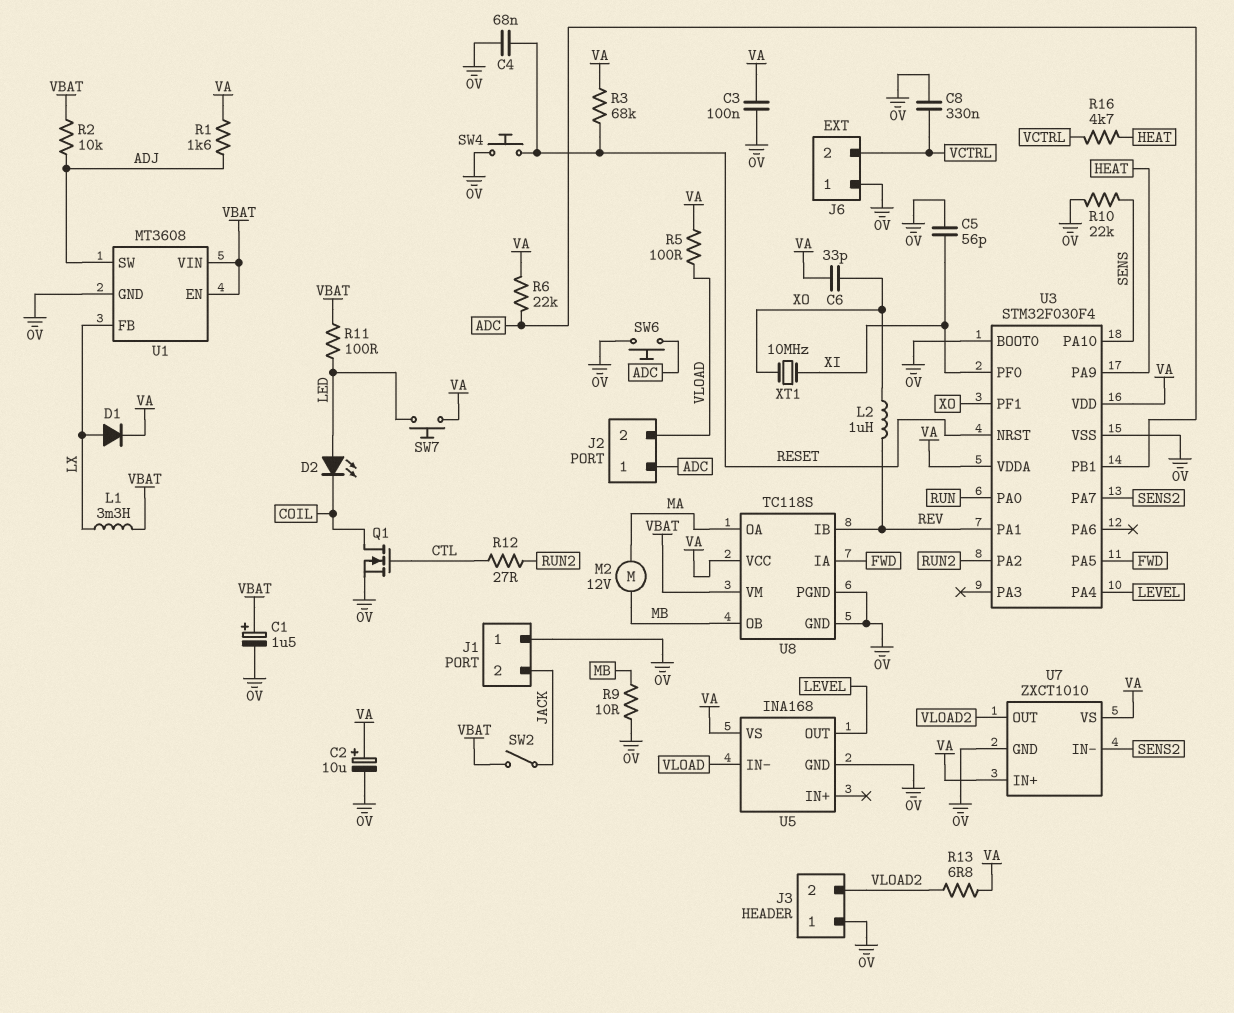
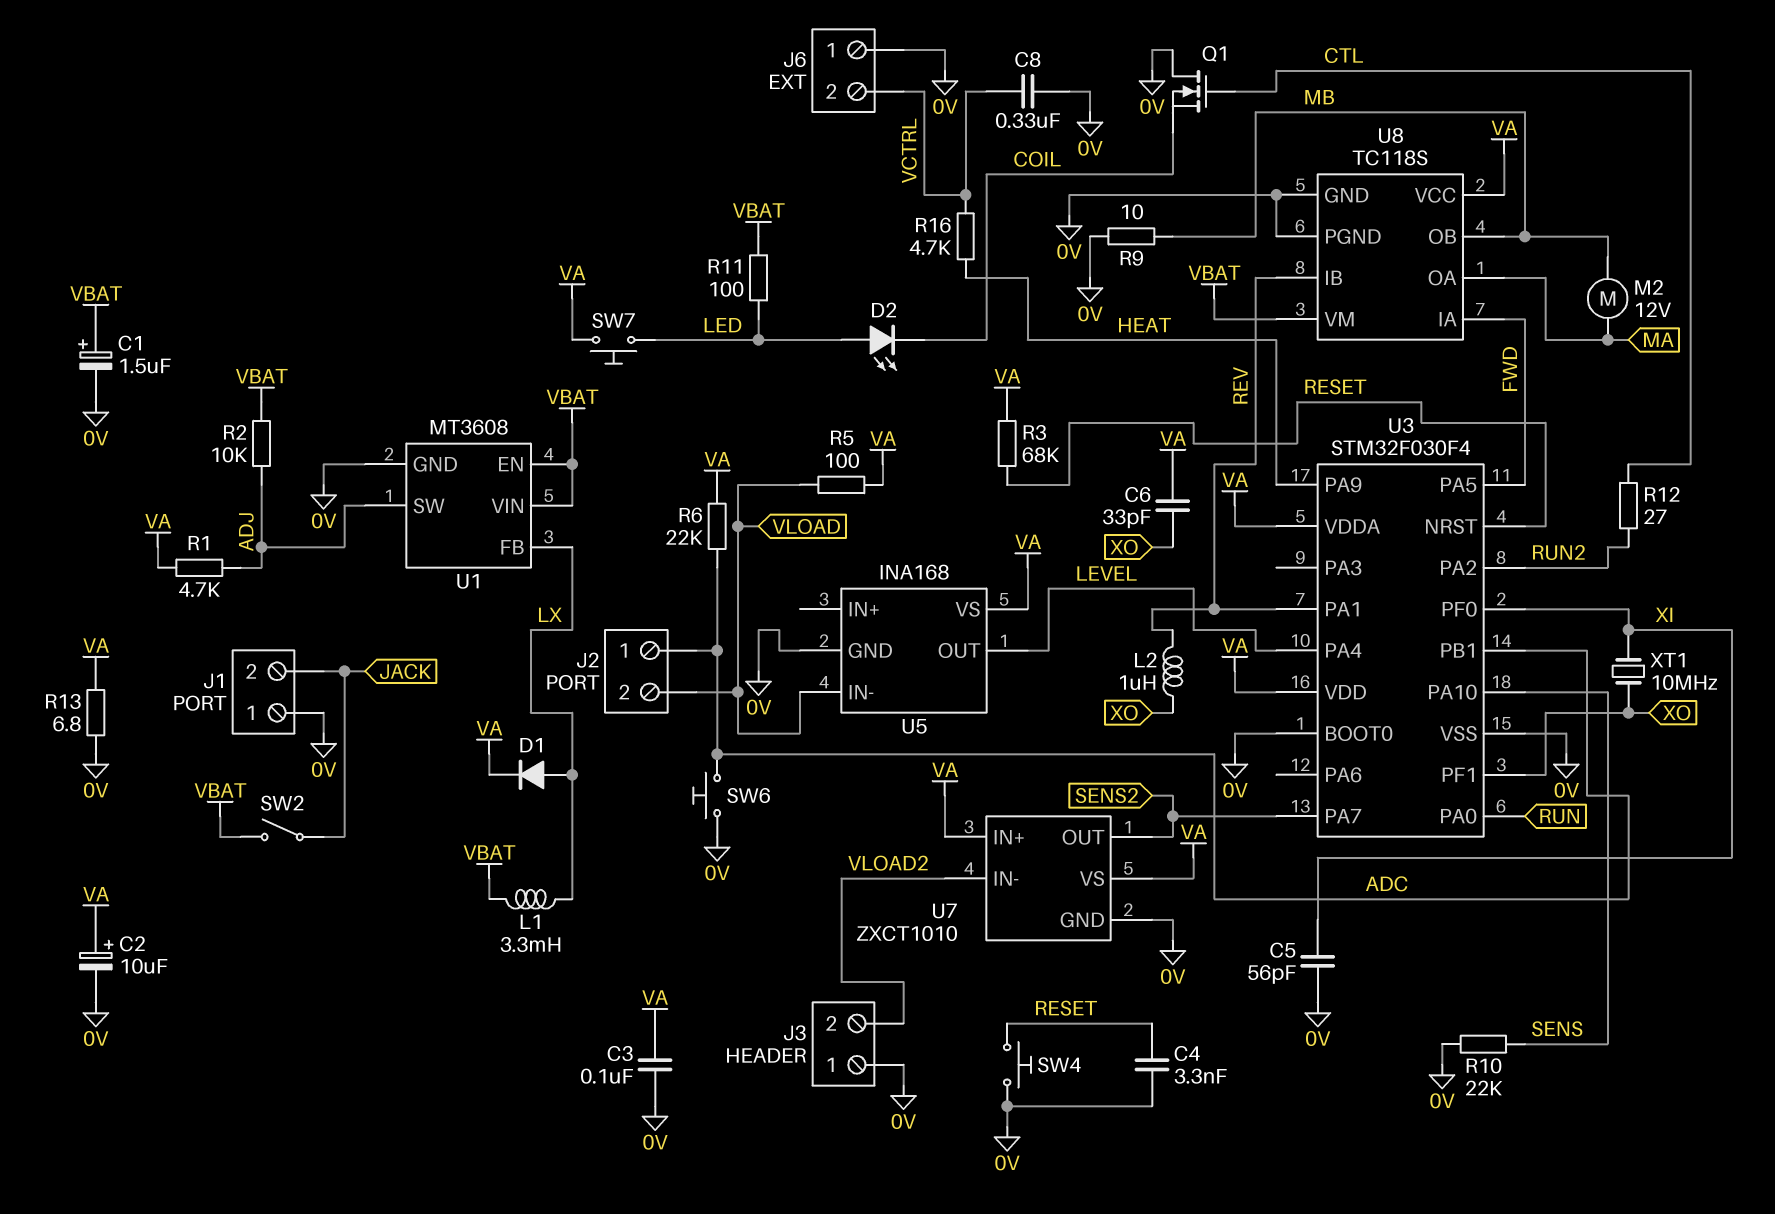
C4: 68nF (0V, RESET) -> 3.3nF (0V, RESET)
Q1: NMOS (G CTL, D COIL, S 0V) -> NMOS (G CTL, D 0V, S COIL)
R1: 1.6k (ADJ, VA) -> 4.7k (ADJ, VA)
R13: 6.8 (VA, VLOAD2) -> 6.8 (0V, VA)
U7 pin IN-: SENS2 -> VLOAD2
U7 pin OUT: VLOAD2 -> SENS2

